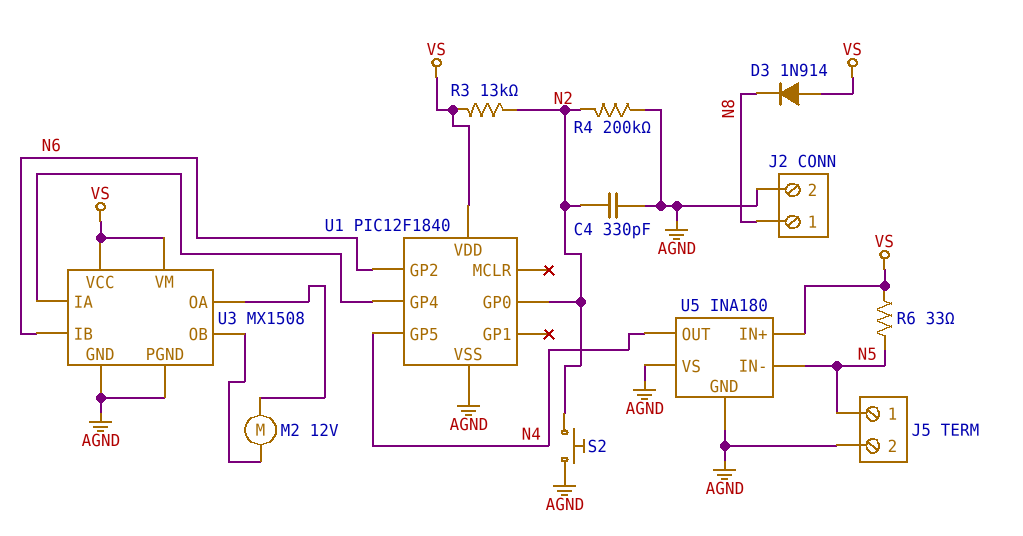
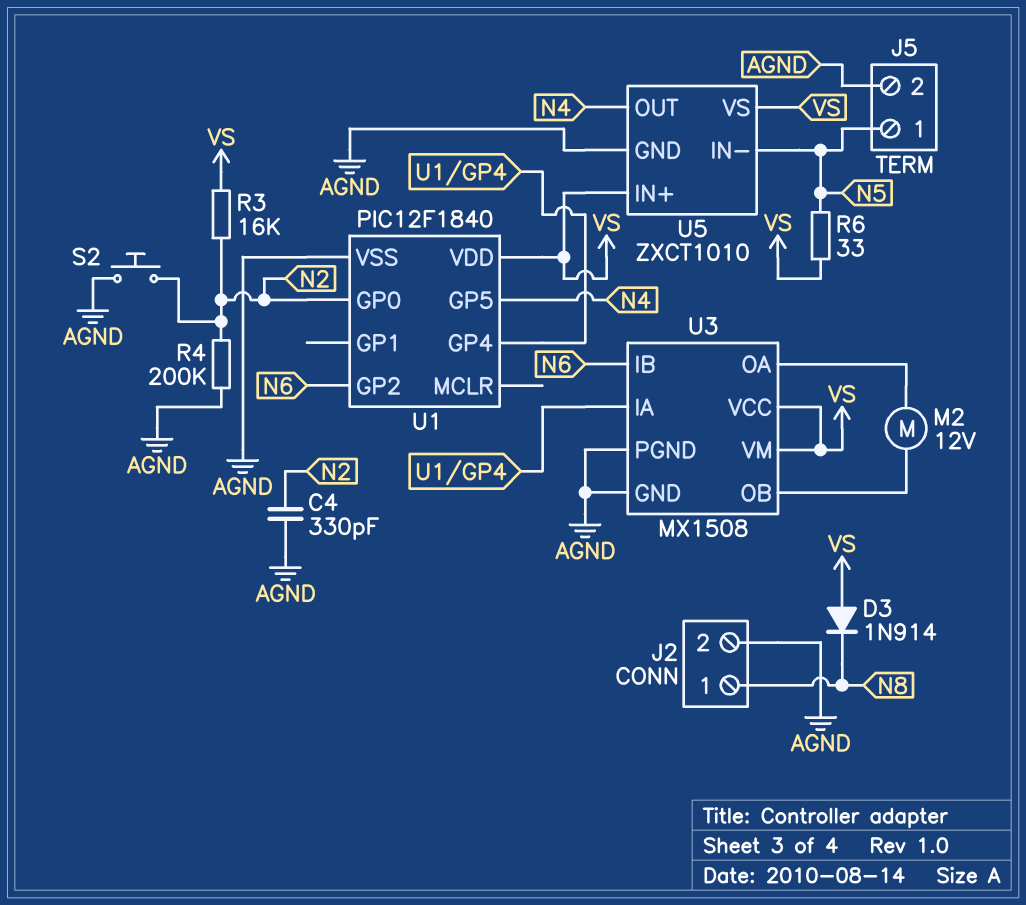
R3: 13k (N2, VS) -> 16k (N2, VS)
U5: INA180 -> ZXCT1010
U5 pin VS: AGND -> VS

